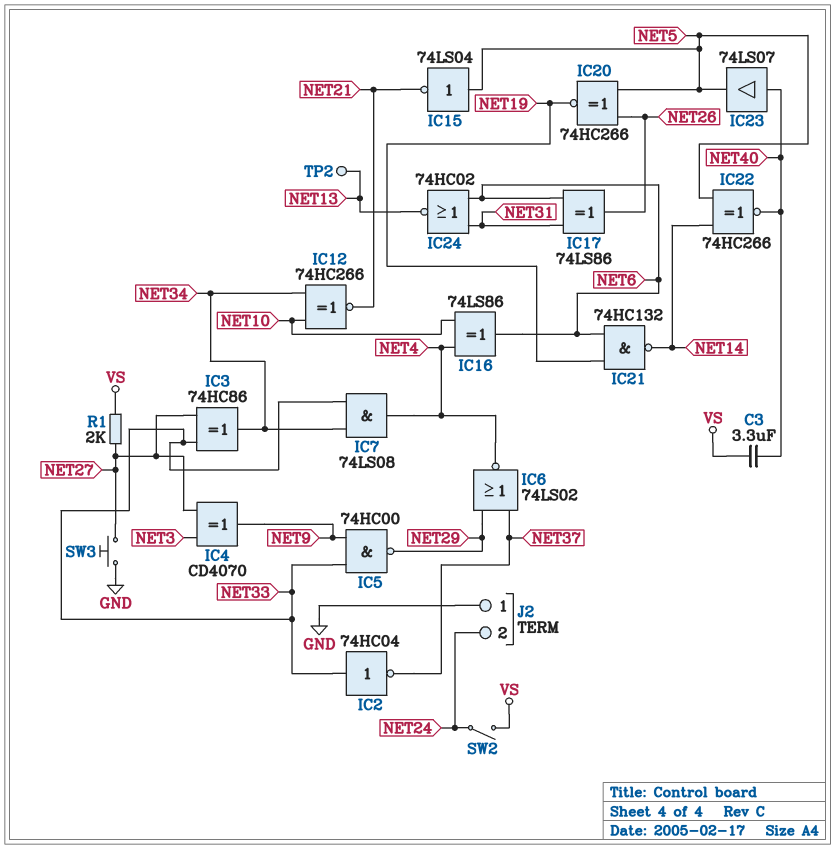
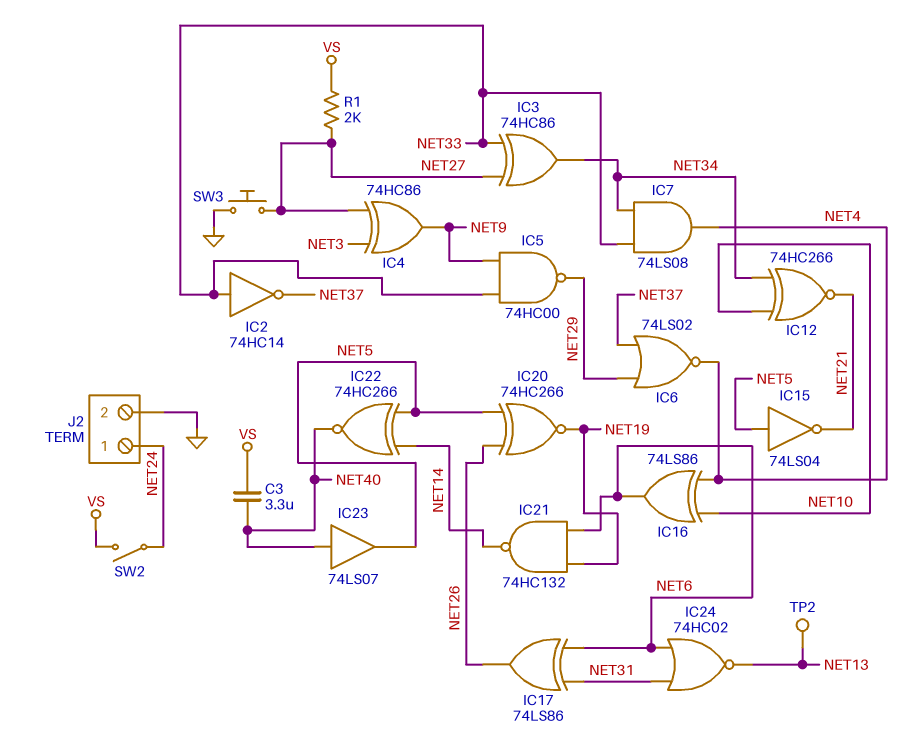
IC2: NOT 74HC04 (in NET33, out NET37) -> NOT 74HC14 (in NET33, out NET37)
IC4: XOR CD4070 (in NET3, in NET27, out NET9) -> XOR 74HC86 (in NET3, in NET27, out NET9)
J2 pin 1: GND -> NET24
J2 pin 2: NET24 -> GND

